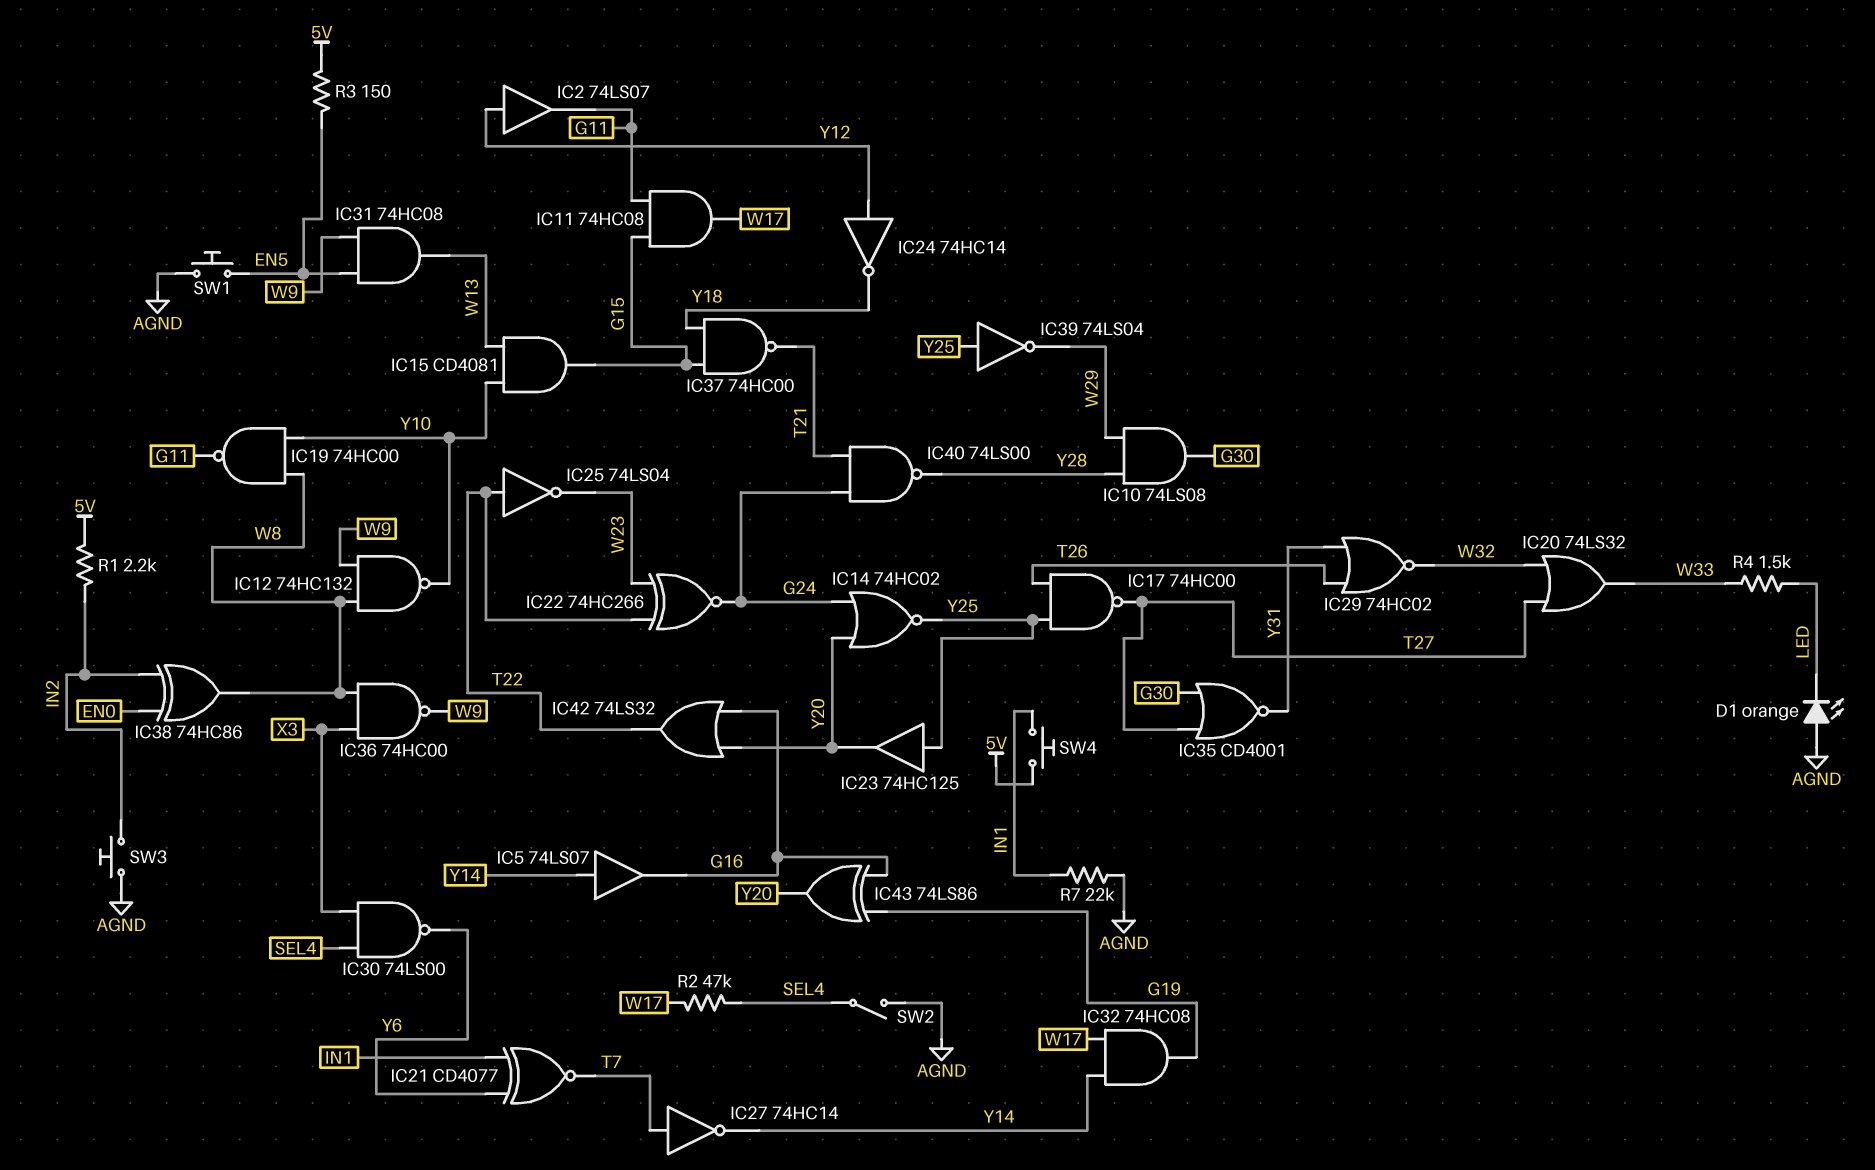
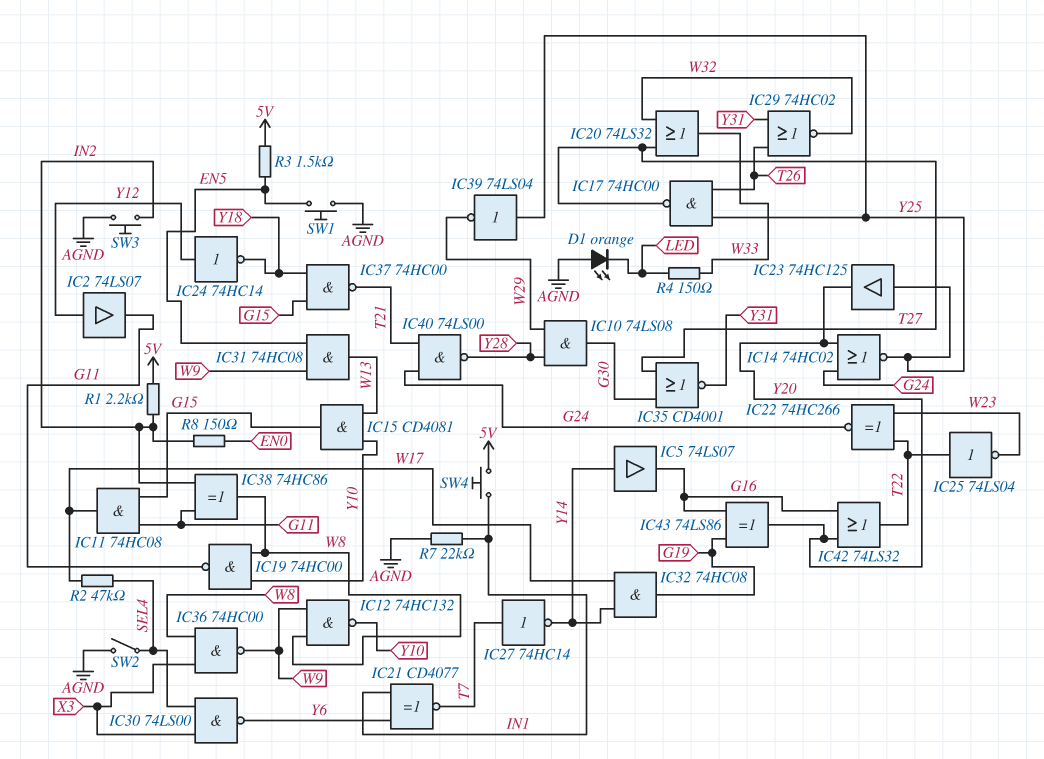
IC38: XOR 74HC86 (in EN0, in IN2, out W8) -> XOR 74HC86 (in G11, in IN2, out W8)
R3: 150 (5V, EN5) -> 1.5k (5V, EN5)
R4: 1.5k (LED, W33) -> 150 (LED, W33)
R8: none -> 150 (EN0, IN2)

